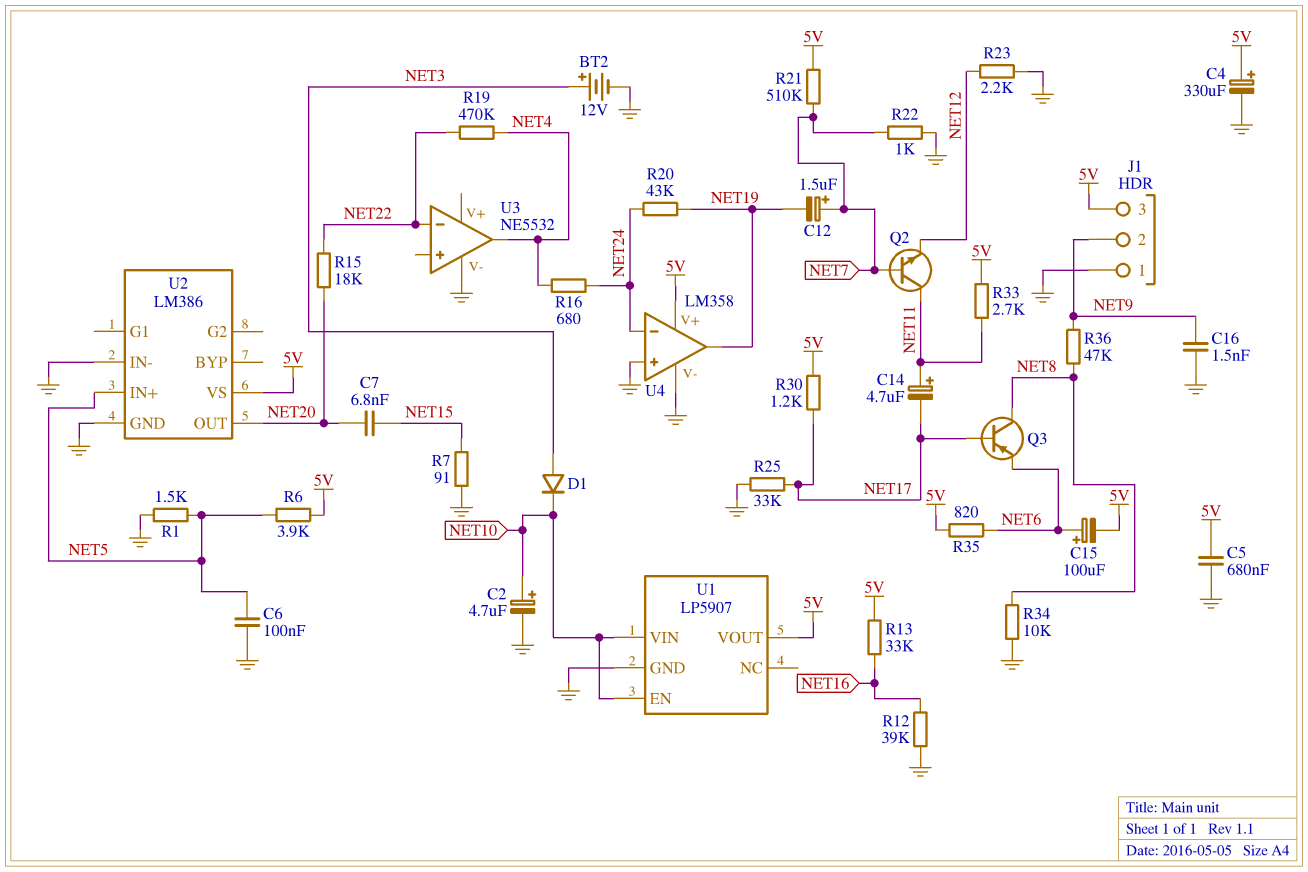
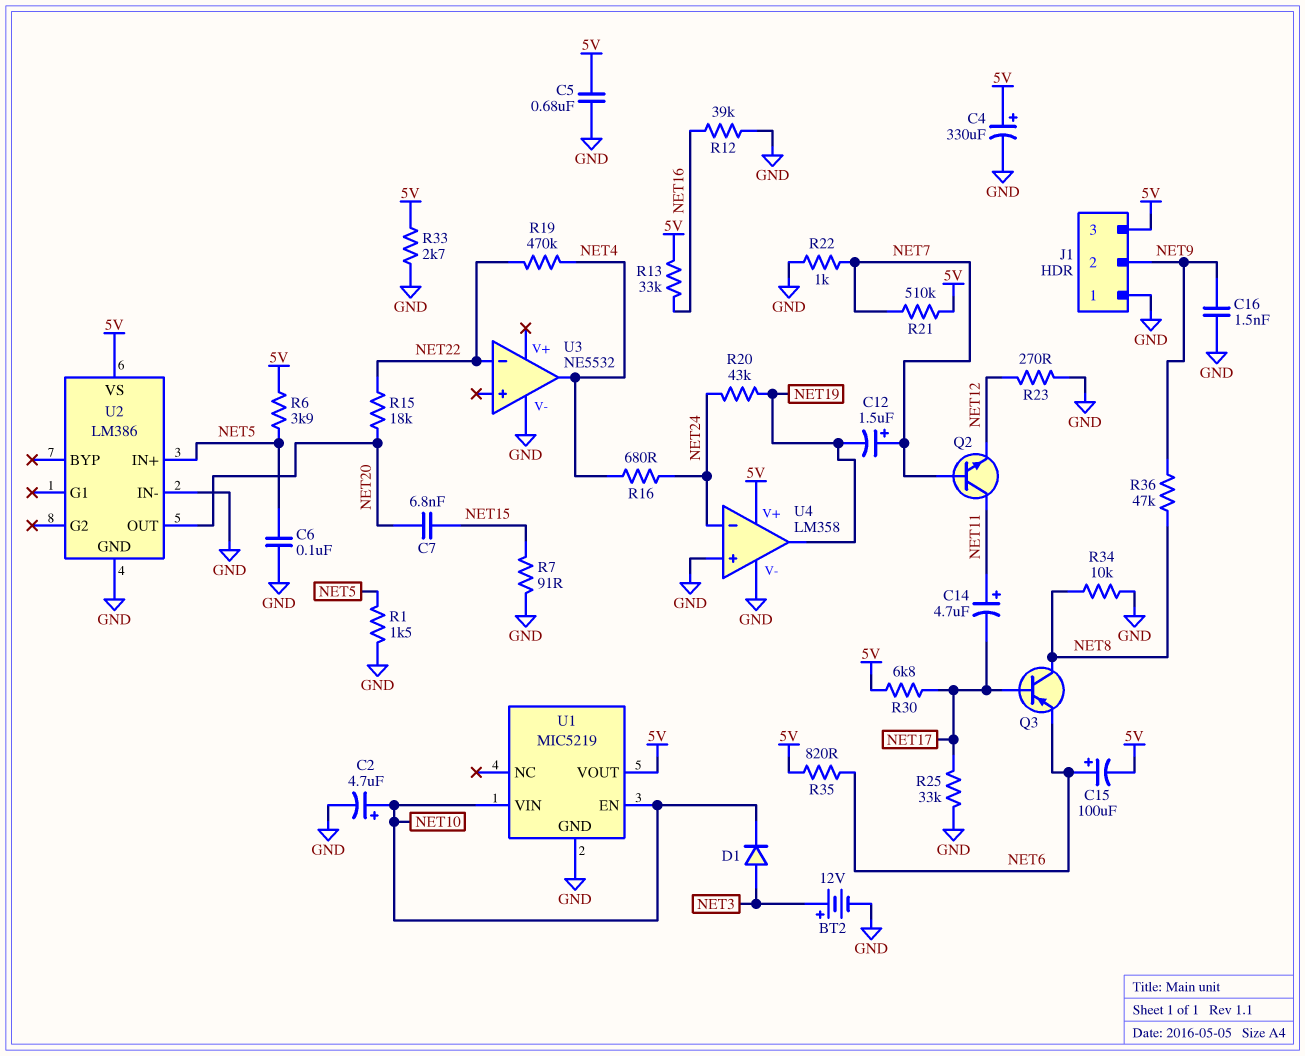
R23: 2.2k (GND, NET12) -> 270 (GND, NET12)
R30: 1.2k (5V, NET17) -> 6.8k (5V, NET17)
R33: 2.7k (5V, NET11) -> 2.7k (5V, GND)
U1: LP5907 -> MIC5219

